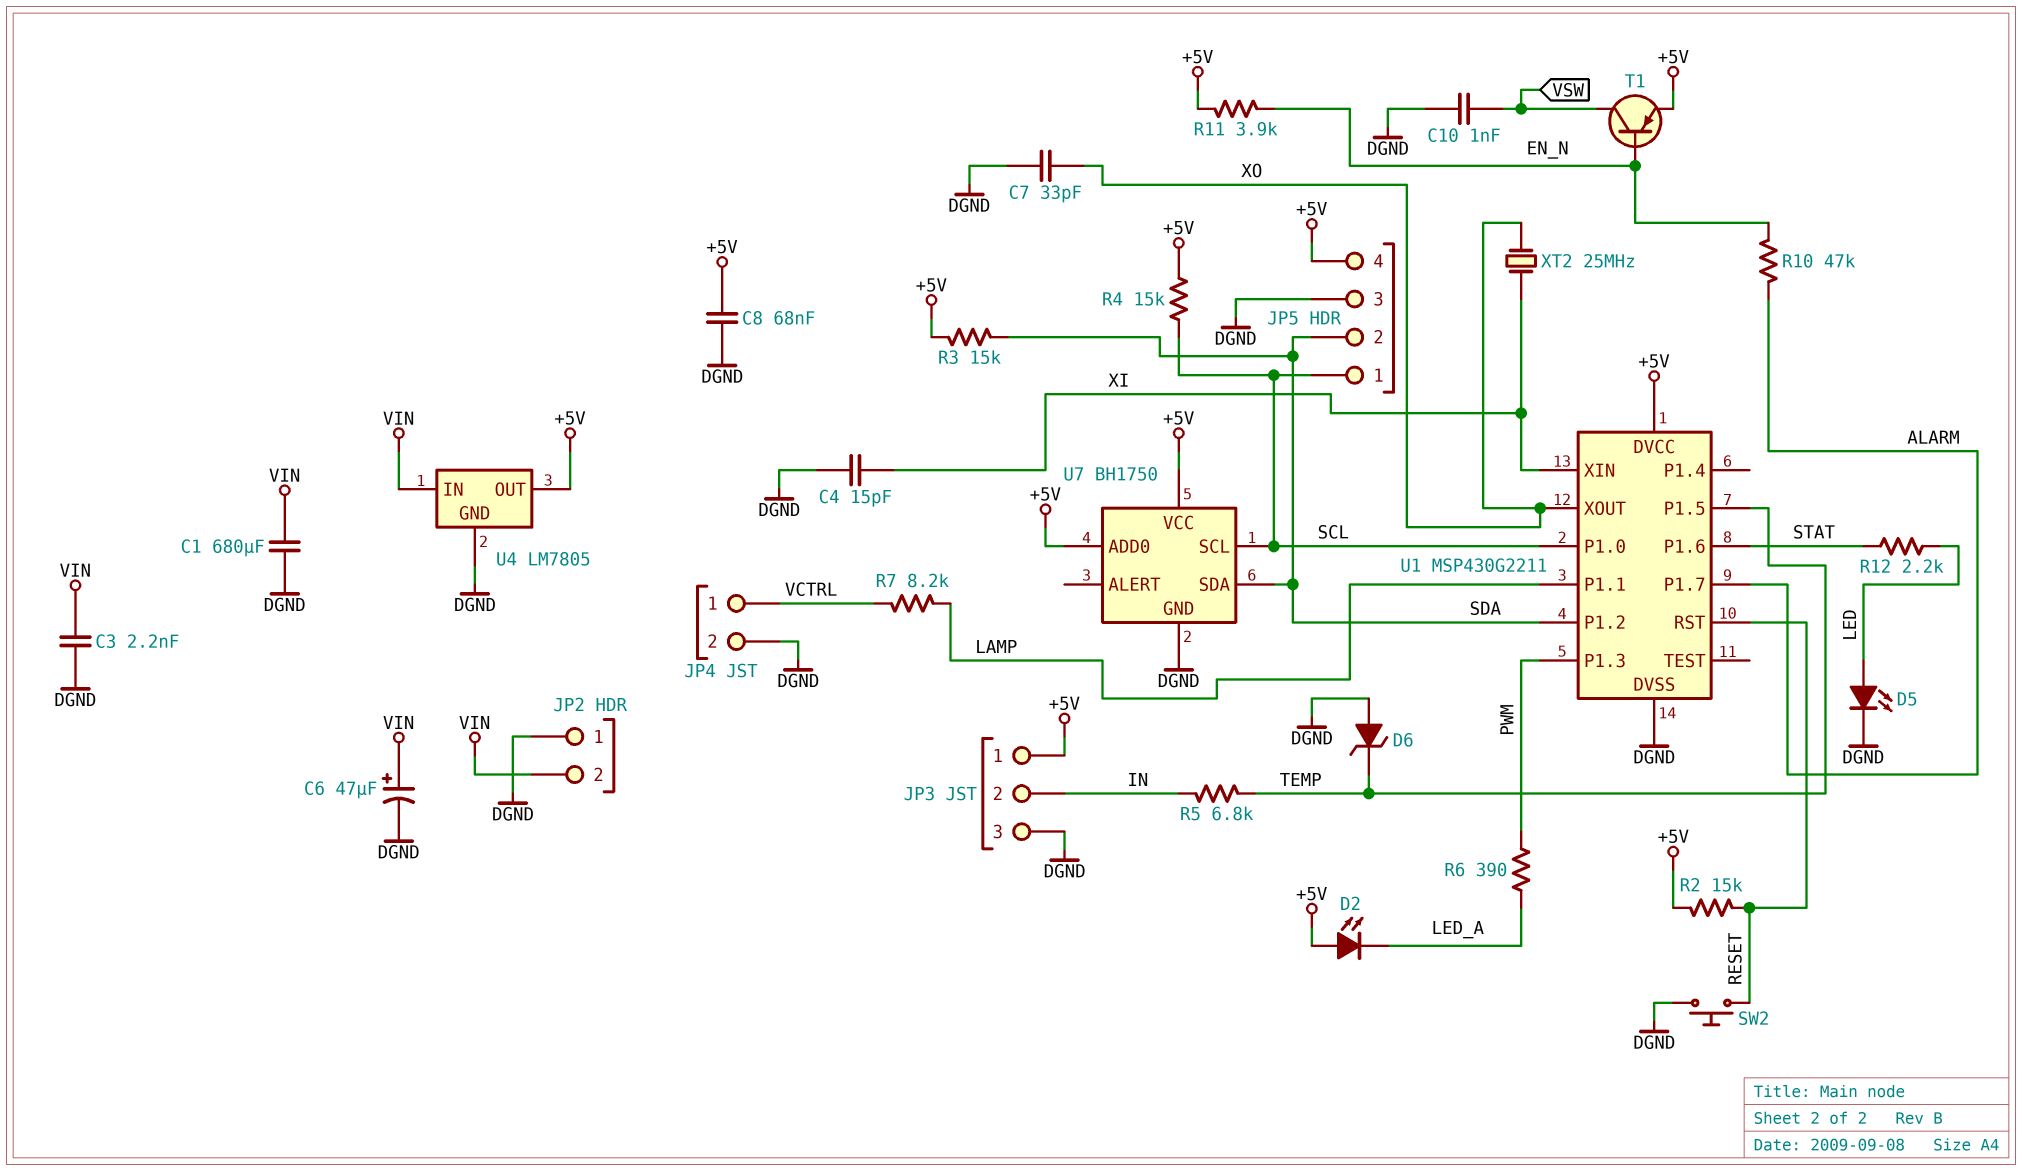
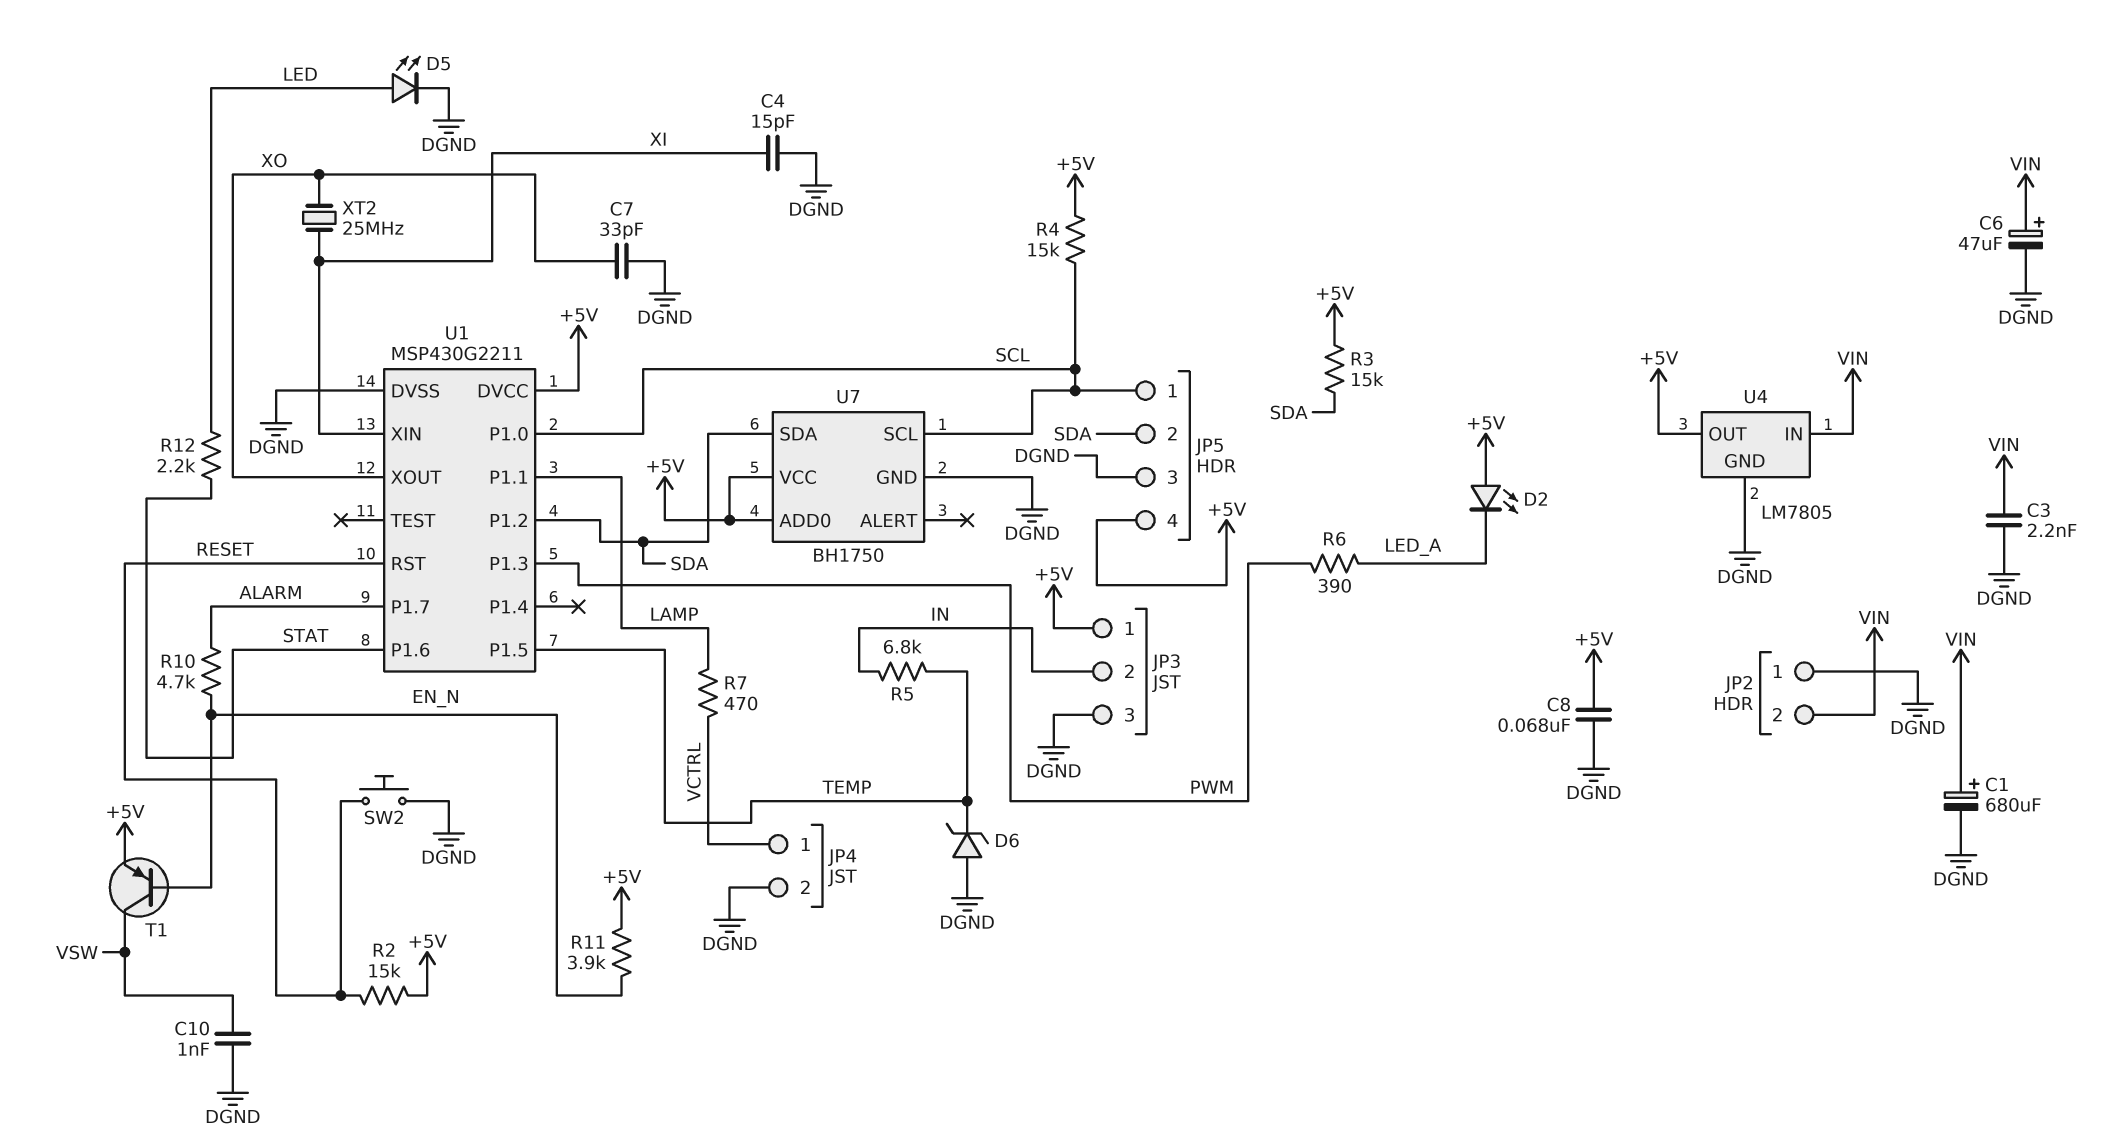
C1: 680uF (DGND, VIN) -> 680uF (plus VIN, minus DGND)
R7: 8.2k (LAMP, VCTRL) -> 470 (LAMP, VCTRL)
R10: 47k (ALARM, EN_N) -> 4.7k (ALARM, EN_N)

